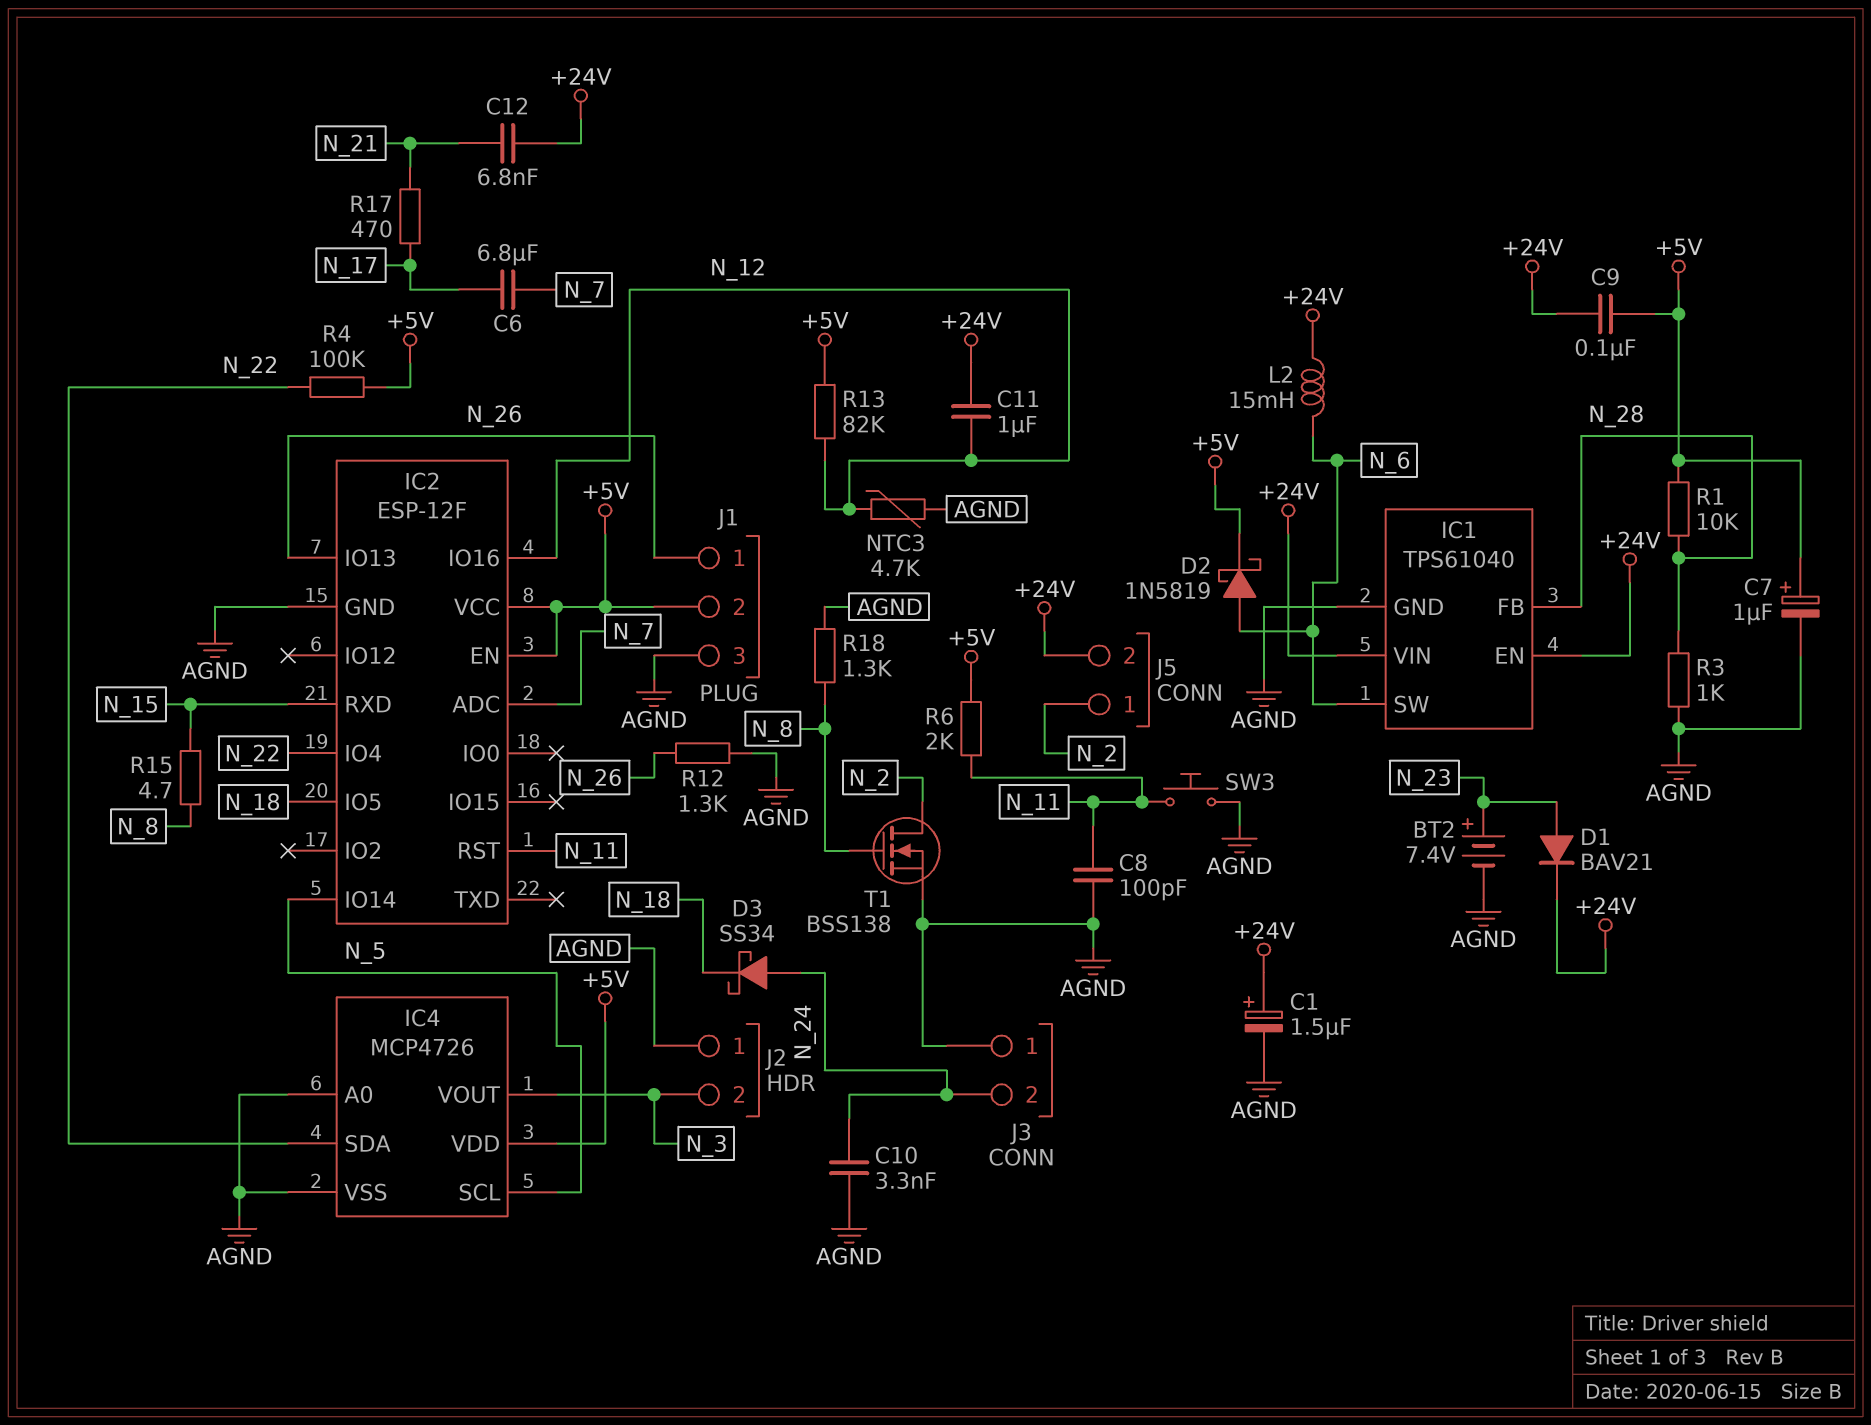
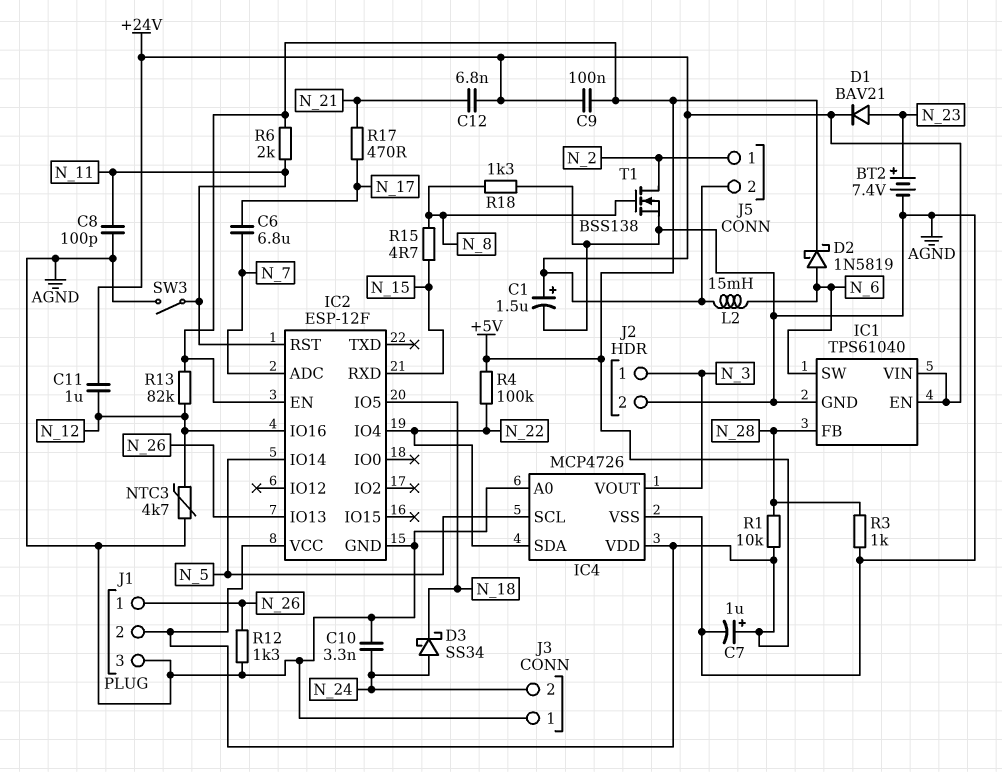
J2 pin 1: AGND -> N_3
J2 pin 2: N_3 -> AGND
SW3: button (AGND, N_11) -> switch (AGND, N_11)

